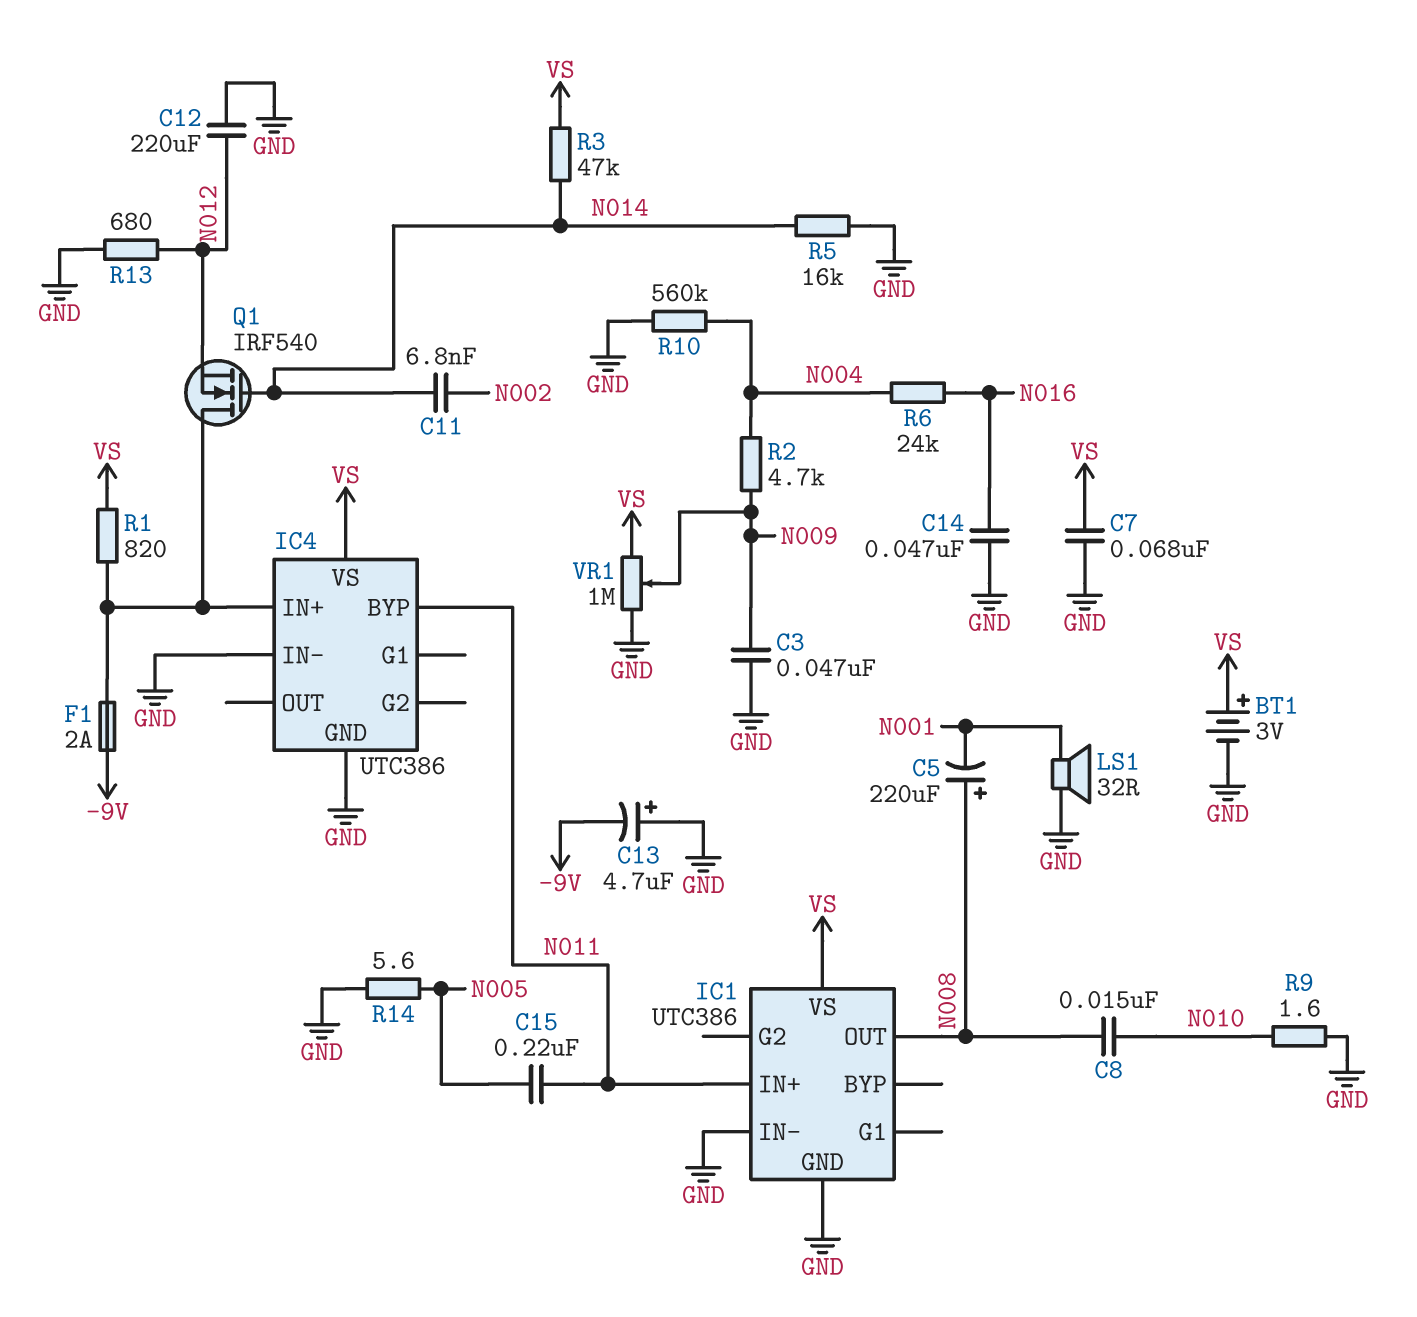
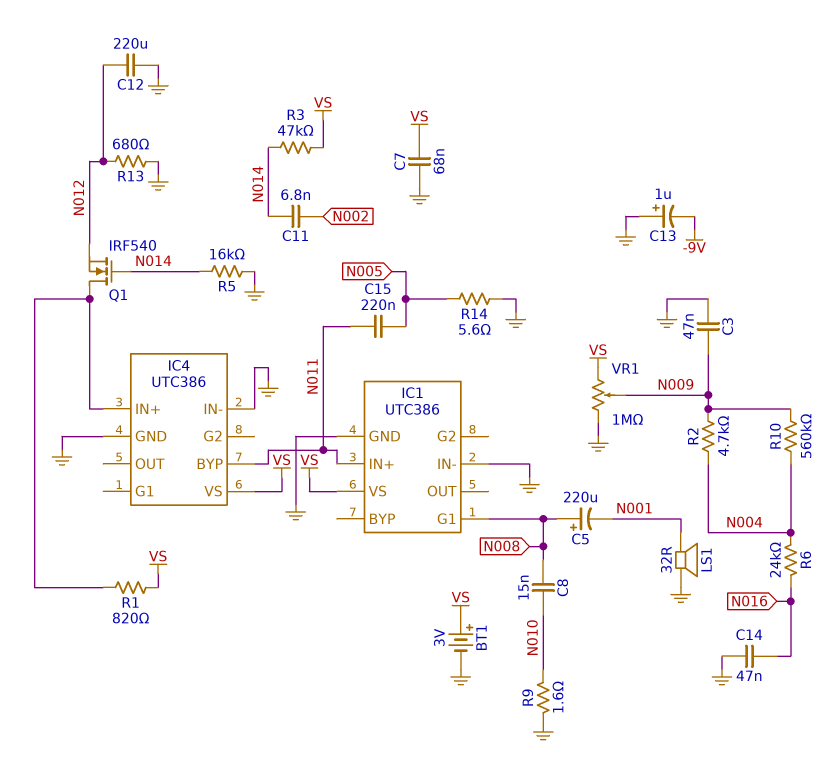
C13: 4.7uF (plus GND, minus -9V) -> 1uF (plus GND, minus -9V)
F1: 2A (-9V, IC4/IN+) -> none
IC1 pin G1: none -> N008
IC1 pin OUT: N008 -> none
R10: 560k (GND, N004) -> 560k (N004, N009)

